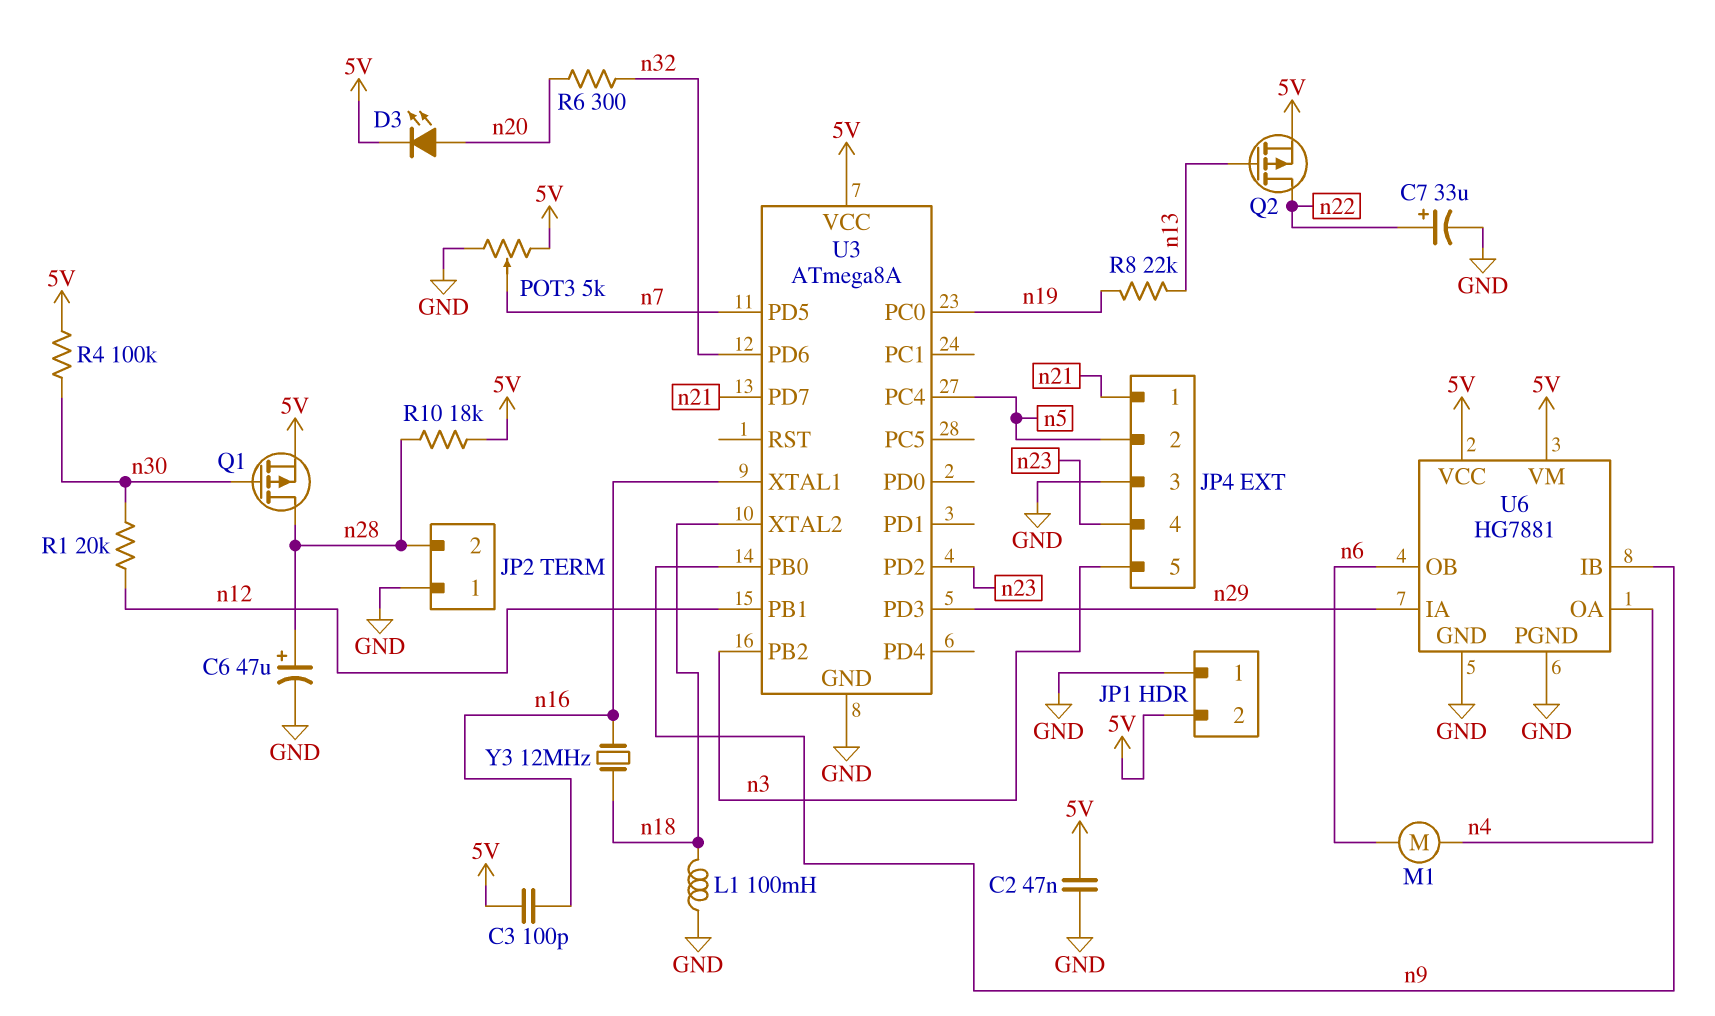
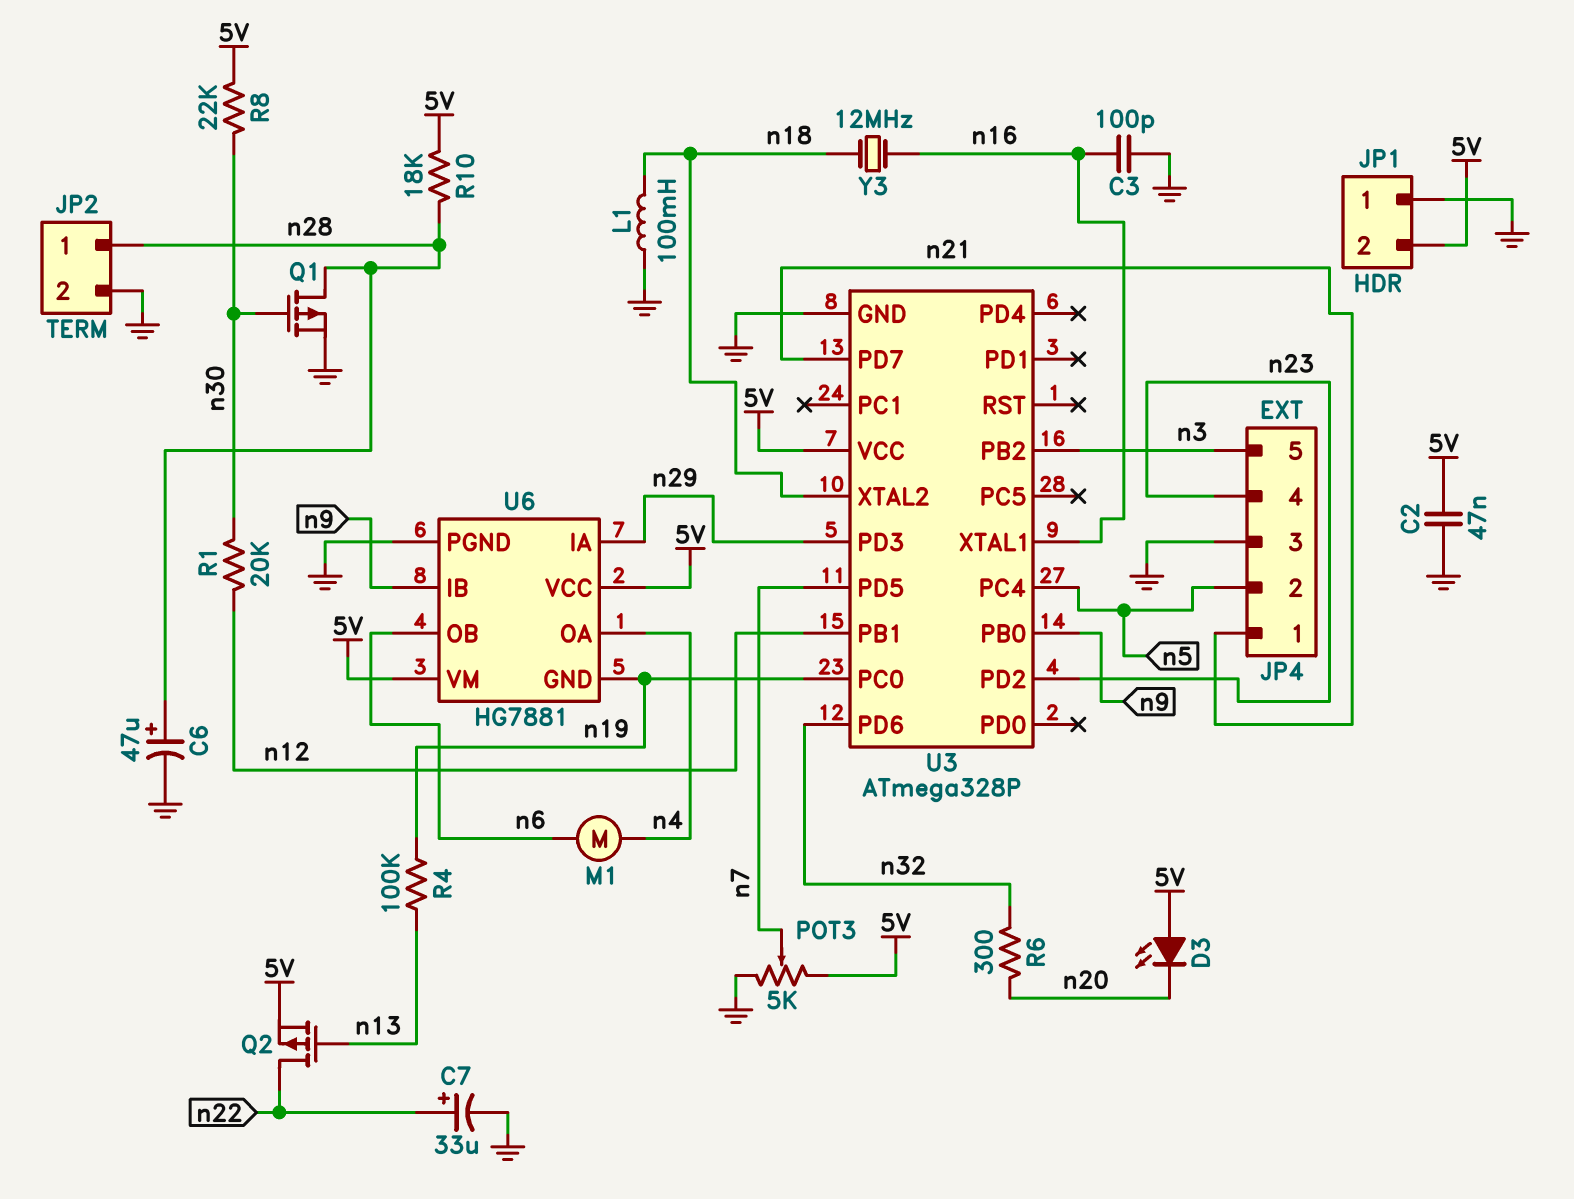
C3: 100pF (5V, n16) -> 100pF (GND, n16)
D3: LED (A n20, K 5V) -> LED (A 5V, K n20)
JP2 pin 1: GND -> n28
JP2 pin 2: n28 -> GND
Q1: PMOS (G n30, D n28, S 5V) -> PMOS (G n30, D n28, S GND)
R4: 100k (5V, n30) -> 100k (n13, n19)
R8: 22k (n13, n19) -> 22k (5V, n30)
U3: ATmega8A -> ATmega328P
U6 pin GND: GND -> n19

